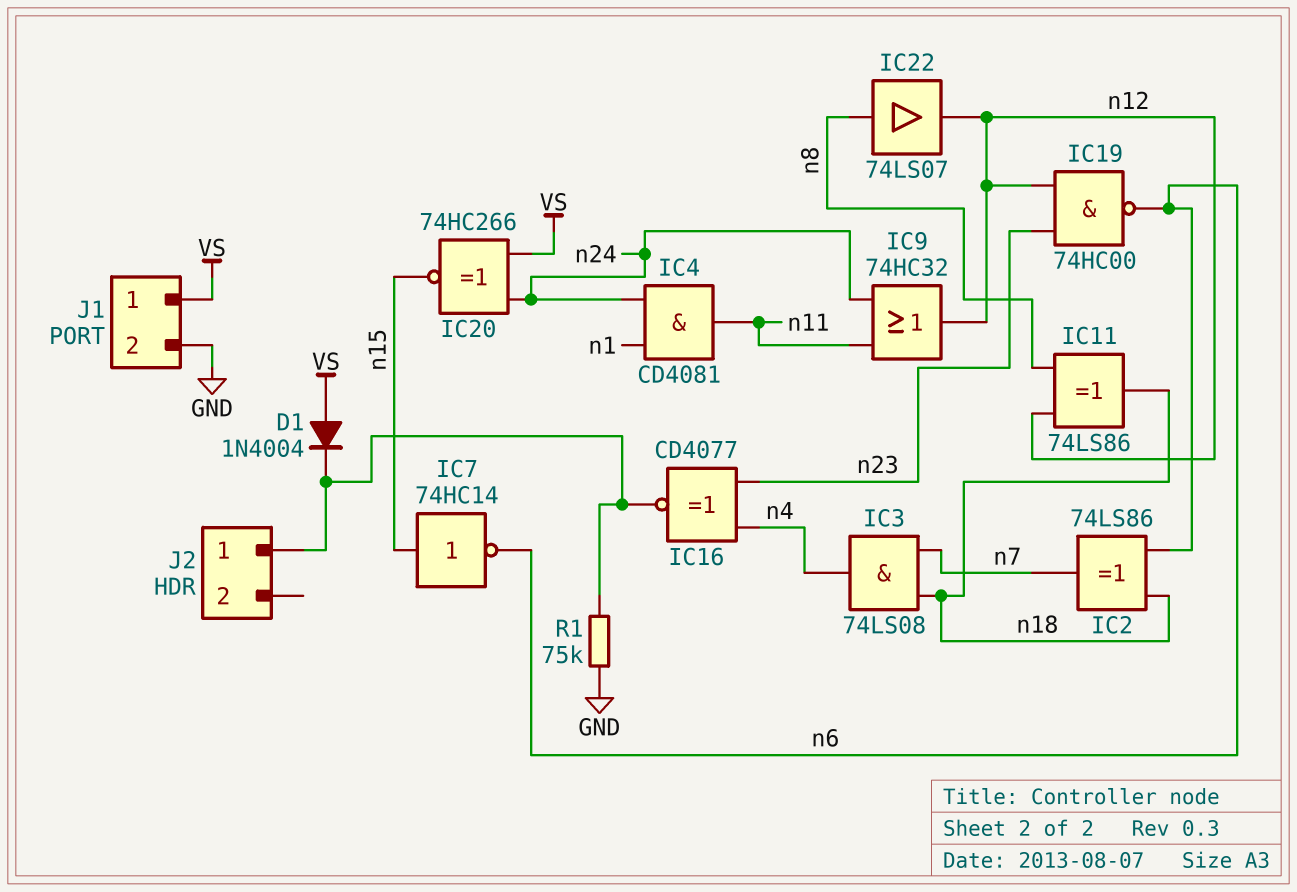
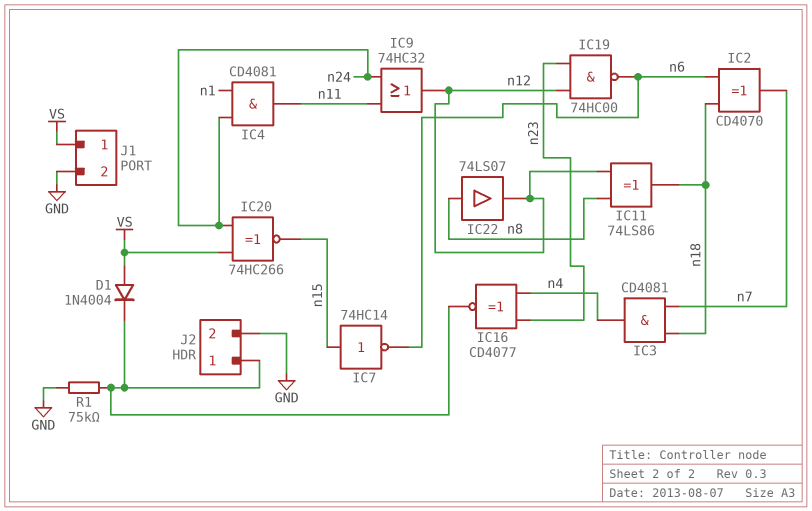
IC2: XOR 74LS86 (in n6, in n18, out n7) -> XOR CD4070 (in n6, in n18, out n7)
IC3: AND 74LS08 (in n7, in n18, out n4) -> AND CD4081 (in n7, in n18, out n4)
J2 pin 2: none -> GND

